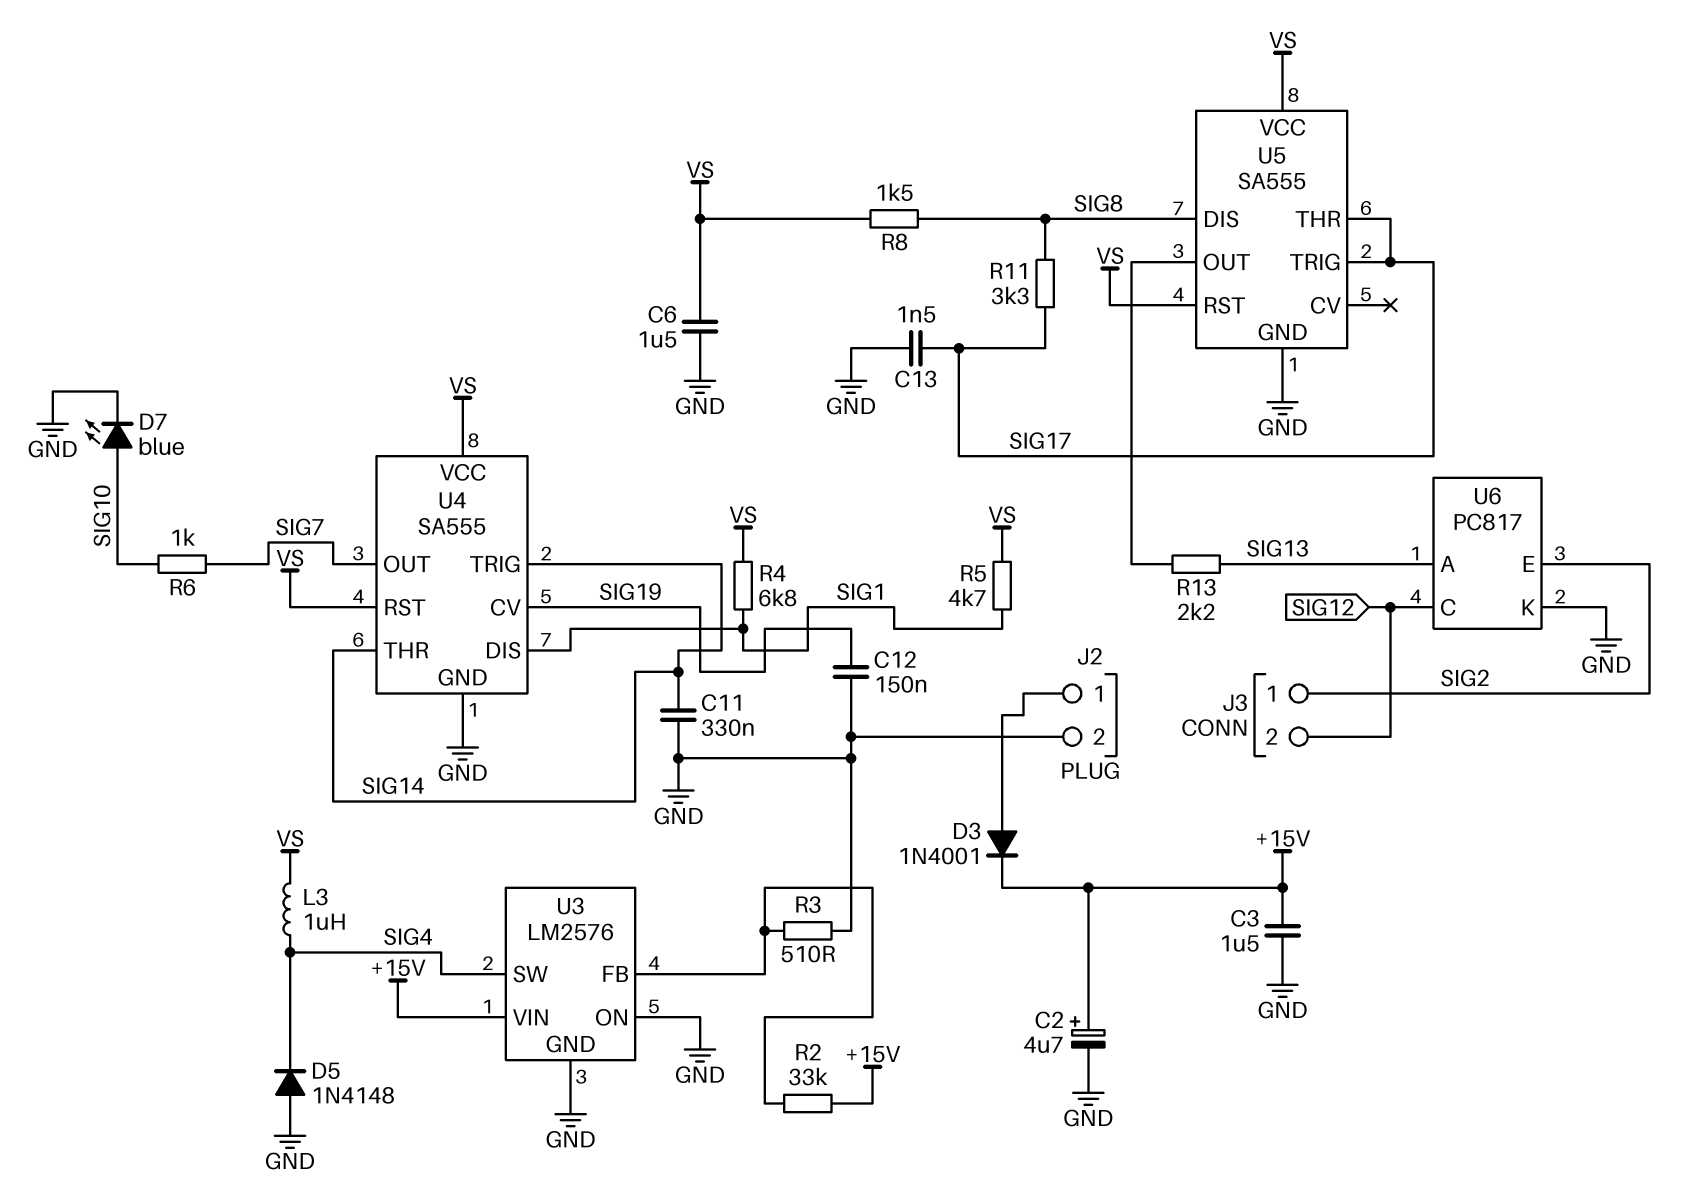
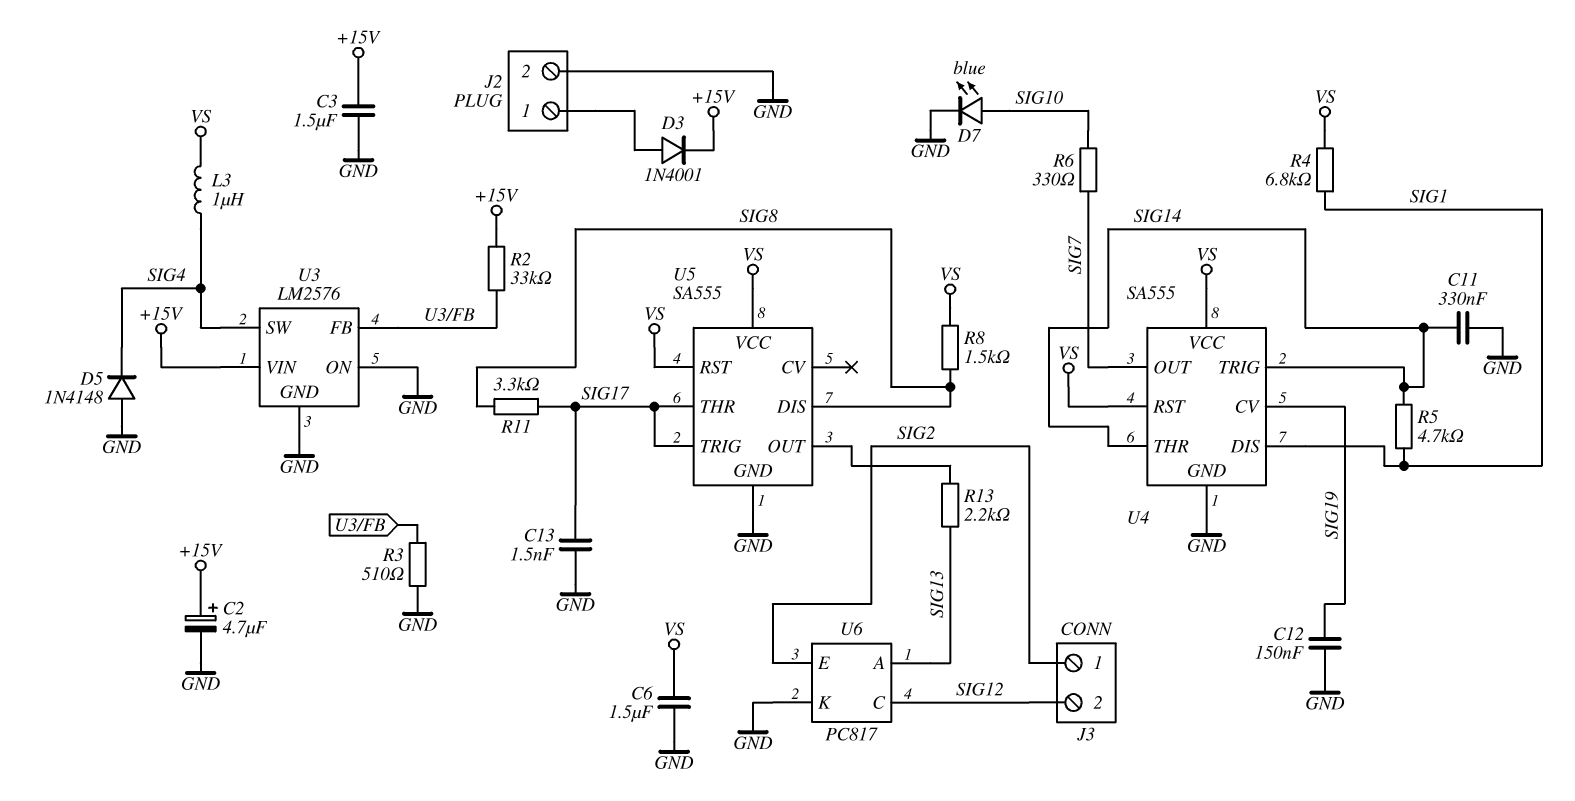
R5: 4.7k (SIG1, VS) -> 4.7k (SIG1, SIG14)
R6: 1k (SIG7, SIG10) -> 330 (SIG7, SIG10)

